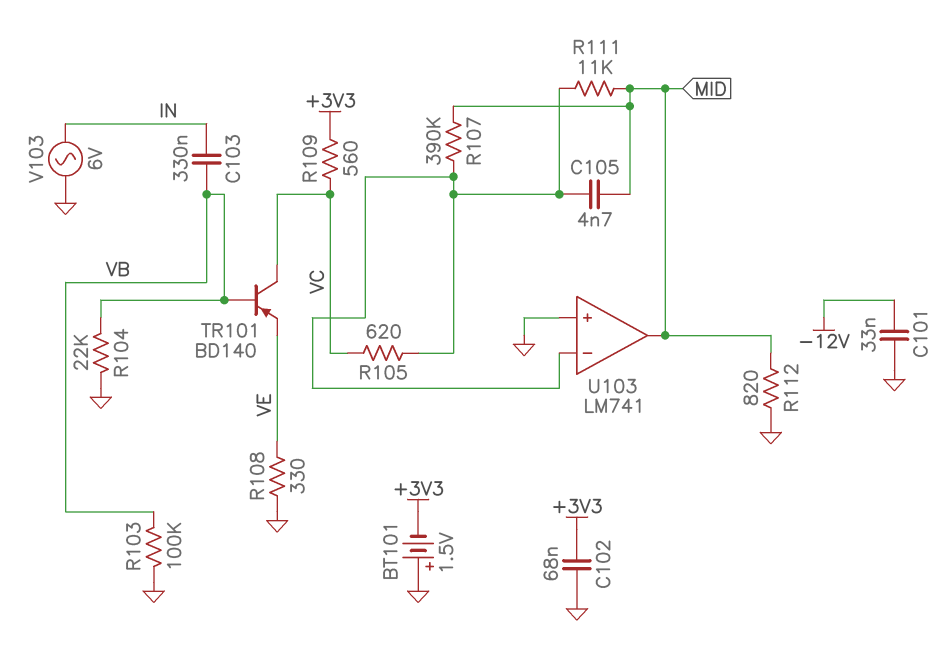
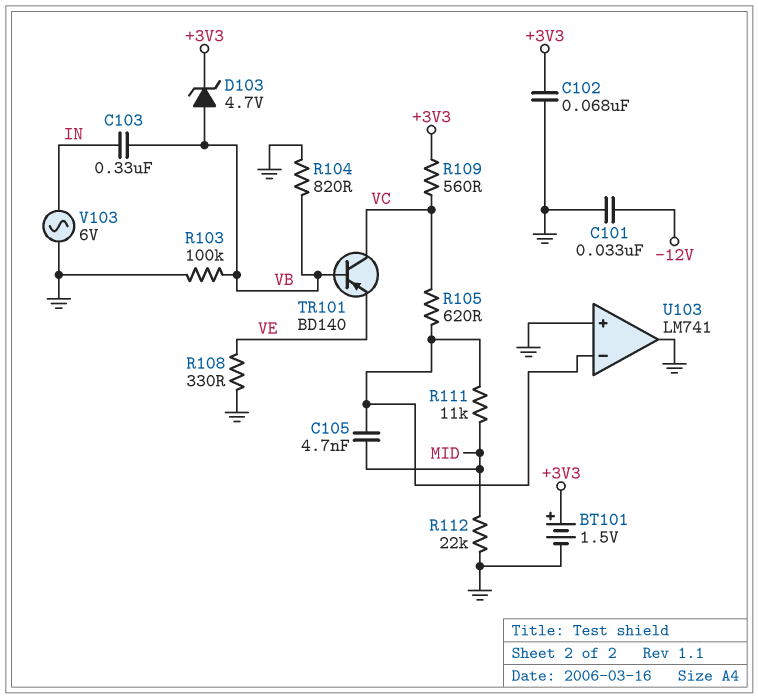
BT101: 1.5V (plus GND, minus +3V3) -> 1.5V (plus +3V3, minus GND)
D103: none -> zener 4.7V (A VB, K +3V3)
R104: 22k (GND, VB) -> 820 (GND, VB)
R107: 390k (MID, U103/in-) -> none
R112: 820 (GND, MID) -> 22k (GND, MID)
U103 pin out: MID -> GND

